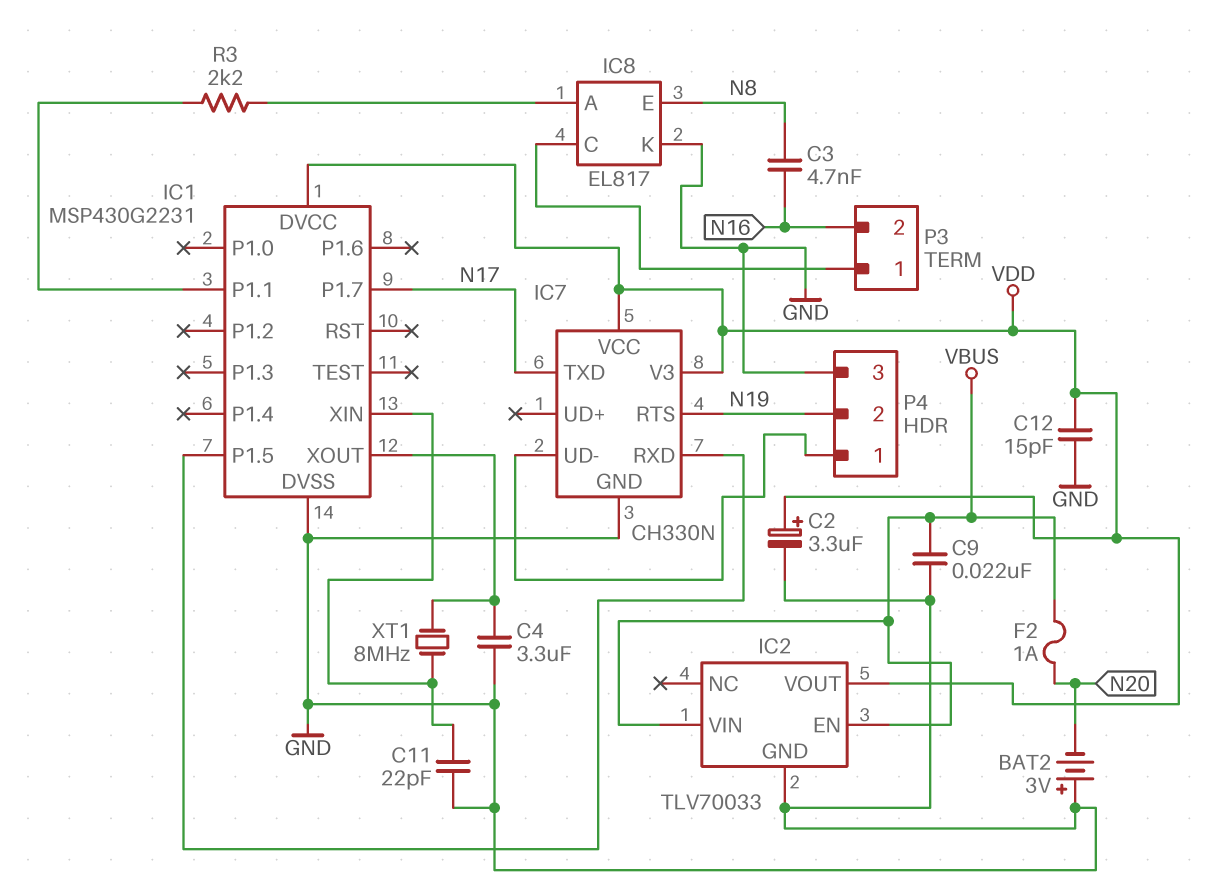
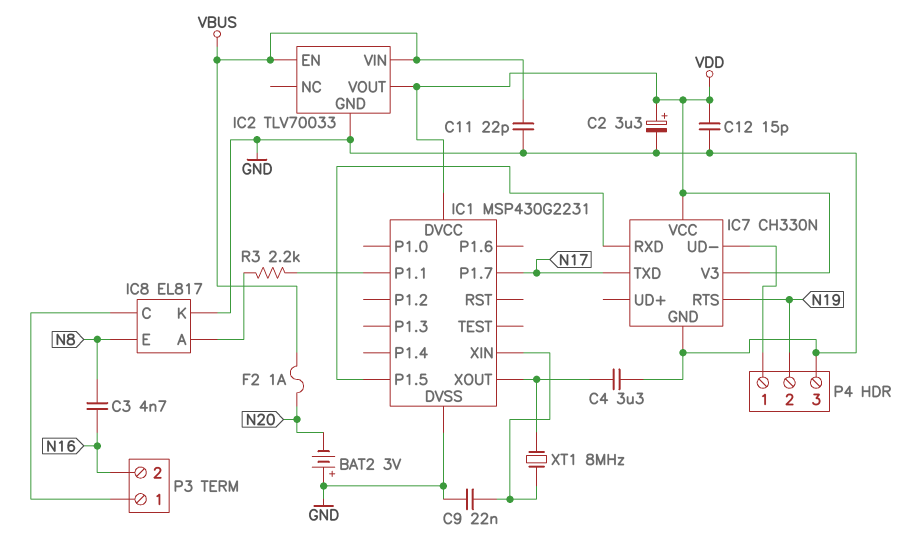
C9: 22nF (GND, VBUS) -> 22nF (GND, IC1/XIN)
C11: 22pF (GND, IC1/XIN) -> 22pF (GND, VBUS)

